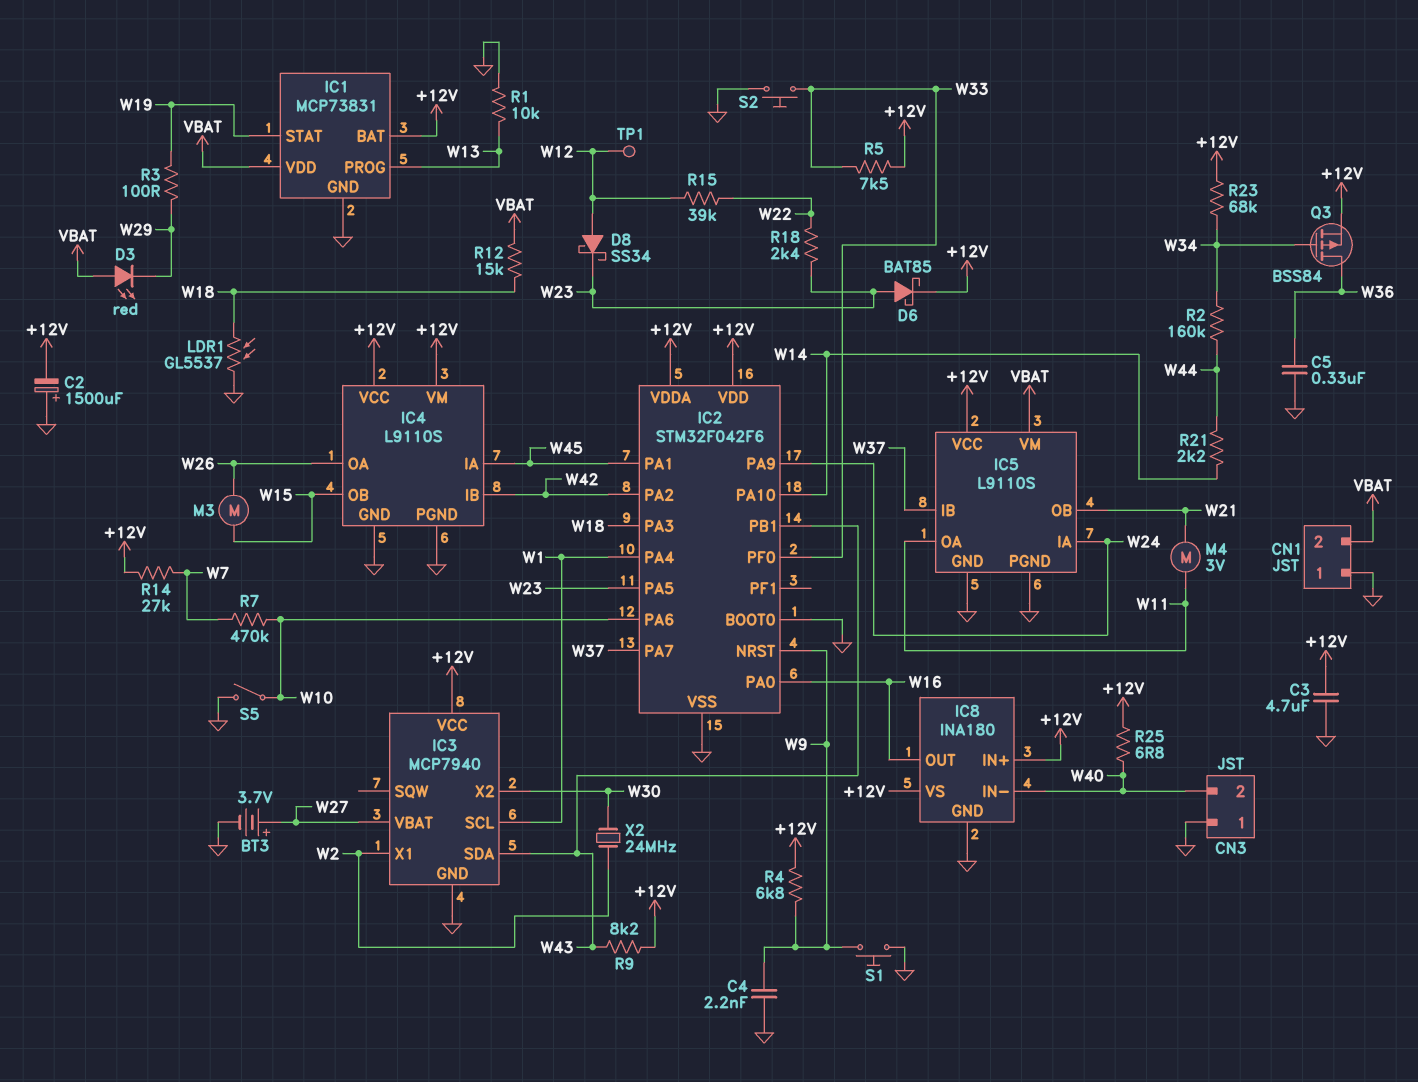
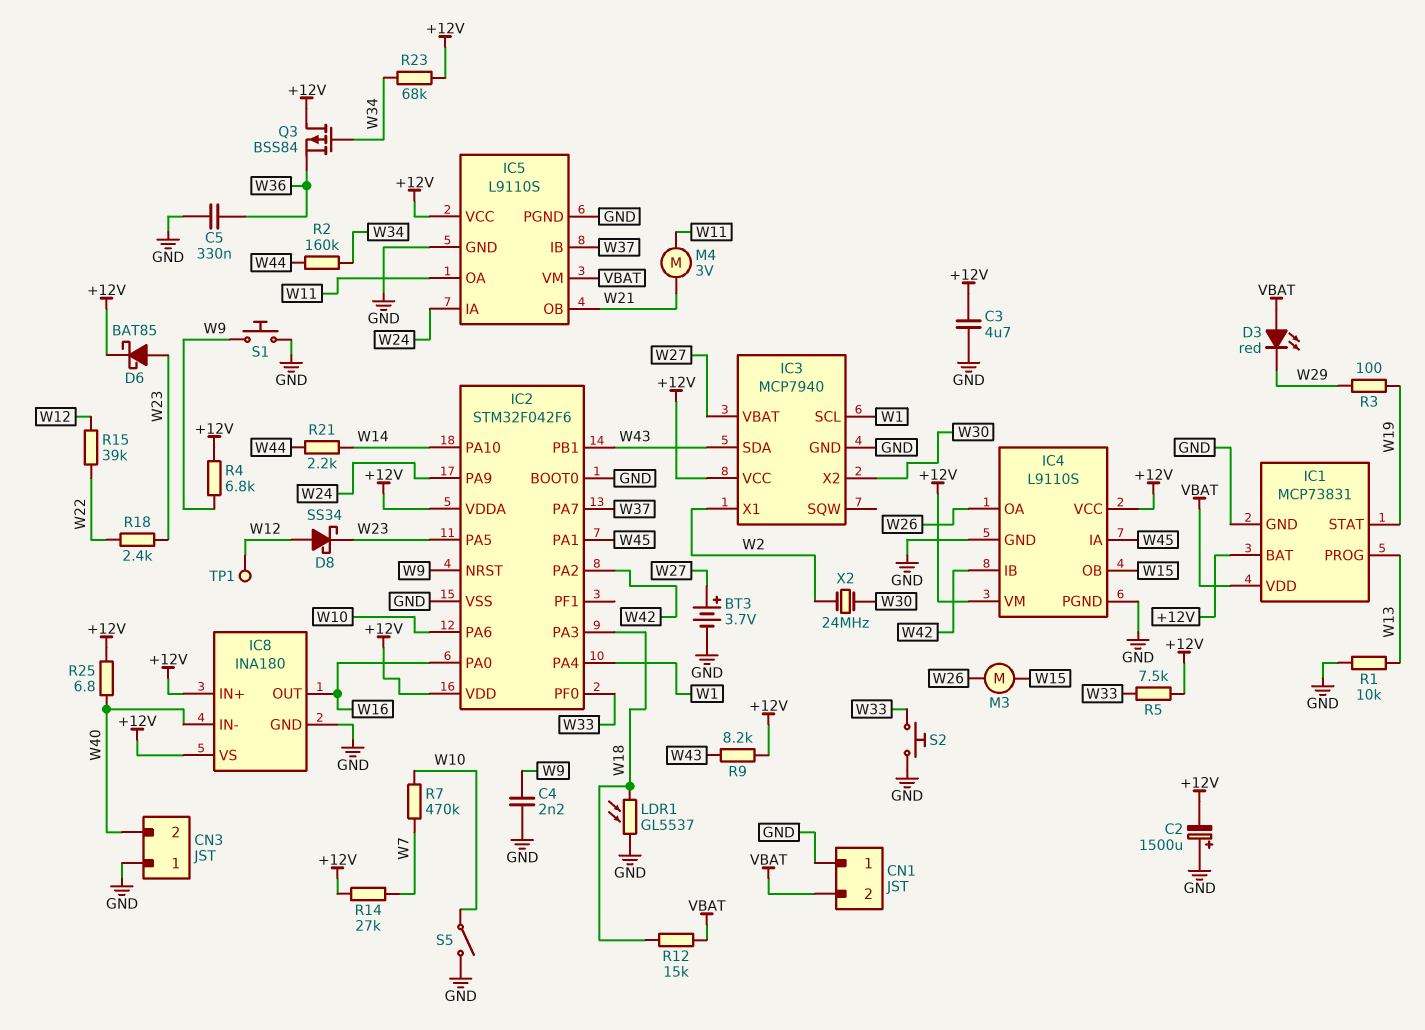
Q3: PMOS BSS84 (G W34, D W36, S +12V) -> PMOS BSS84 (G W34, D +12V, S W36)

